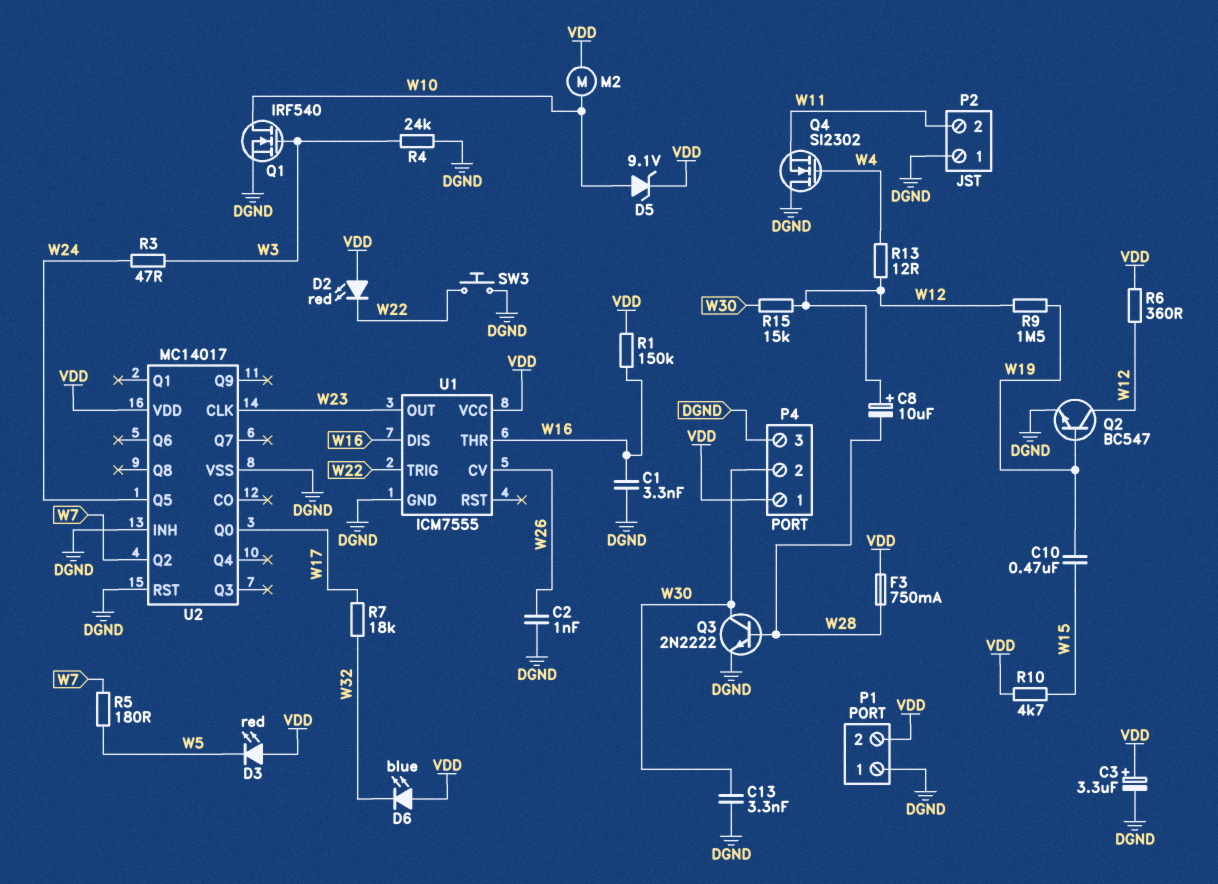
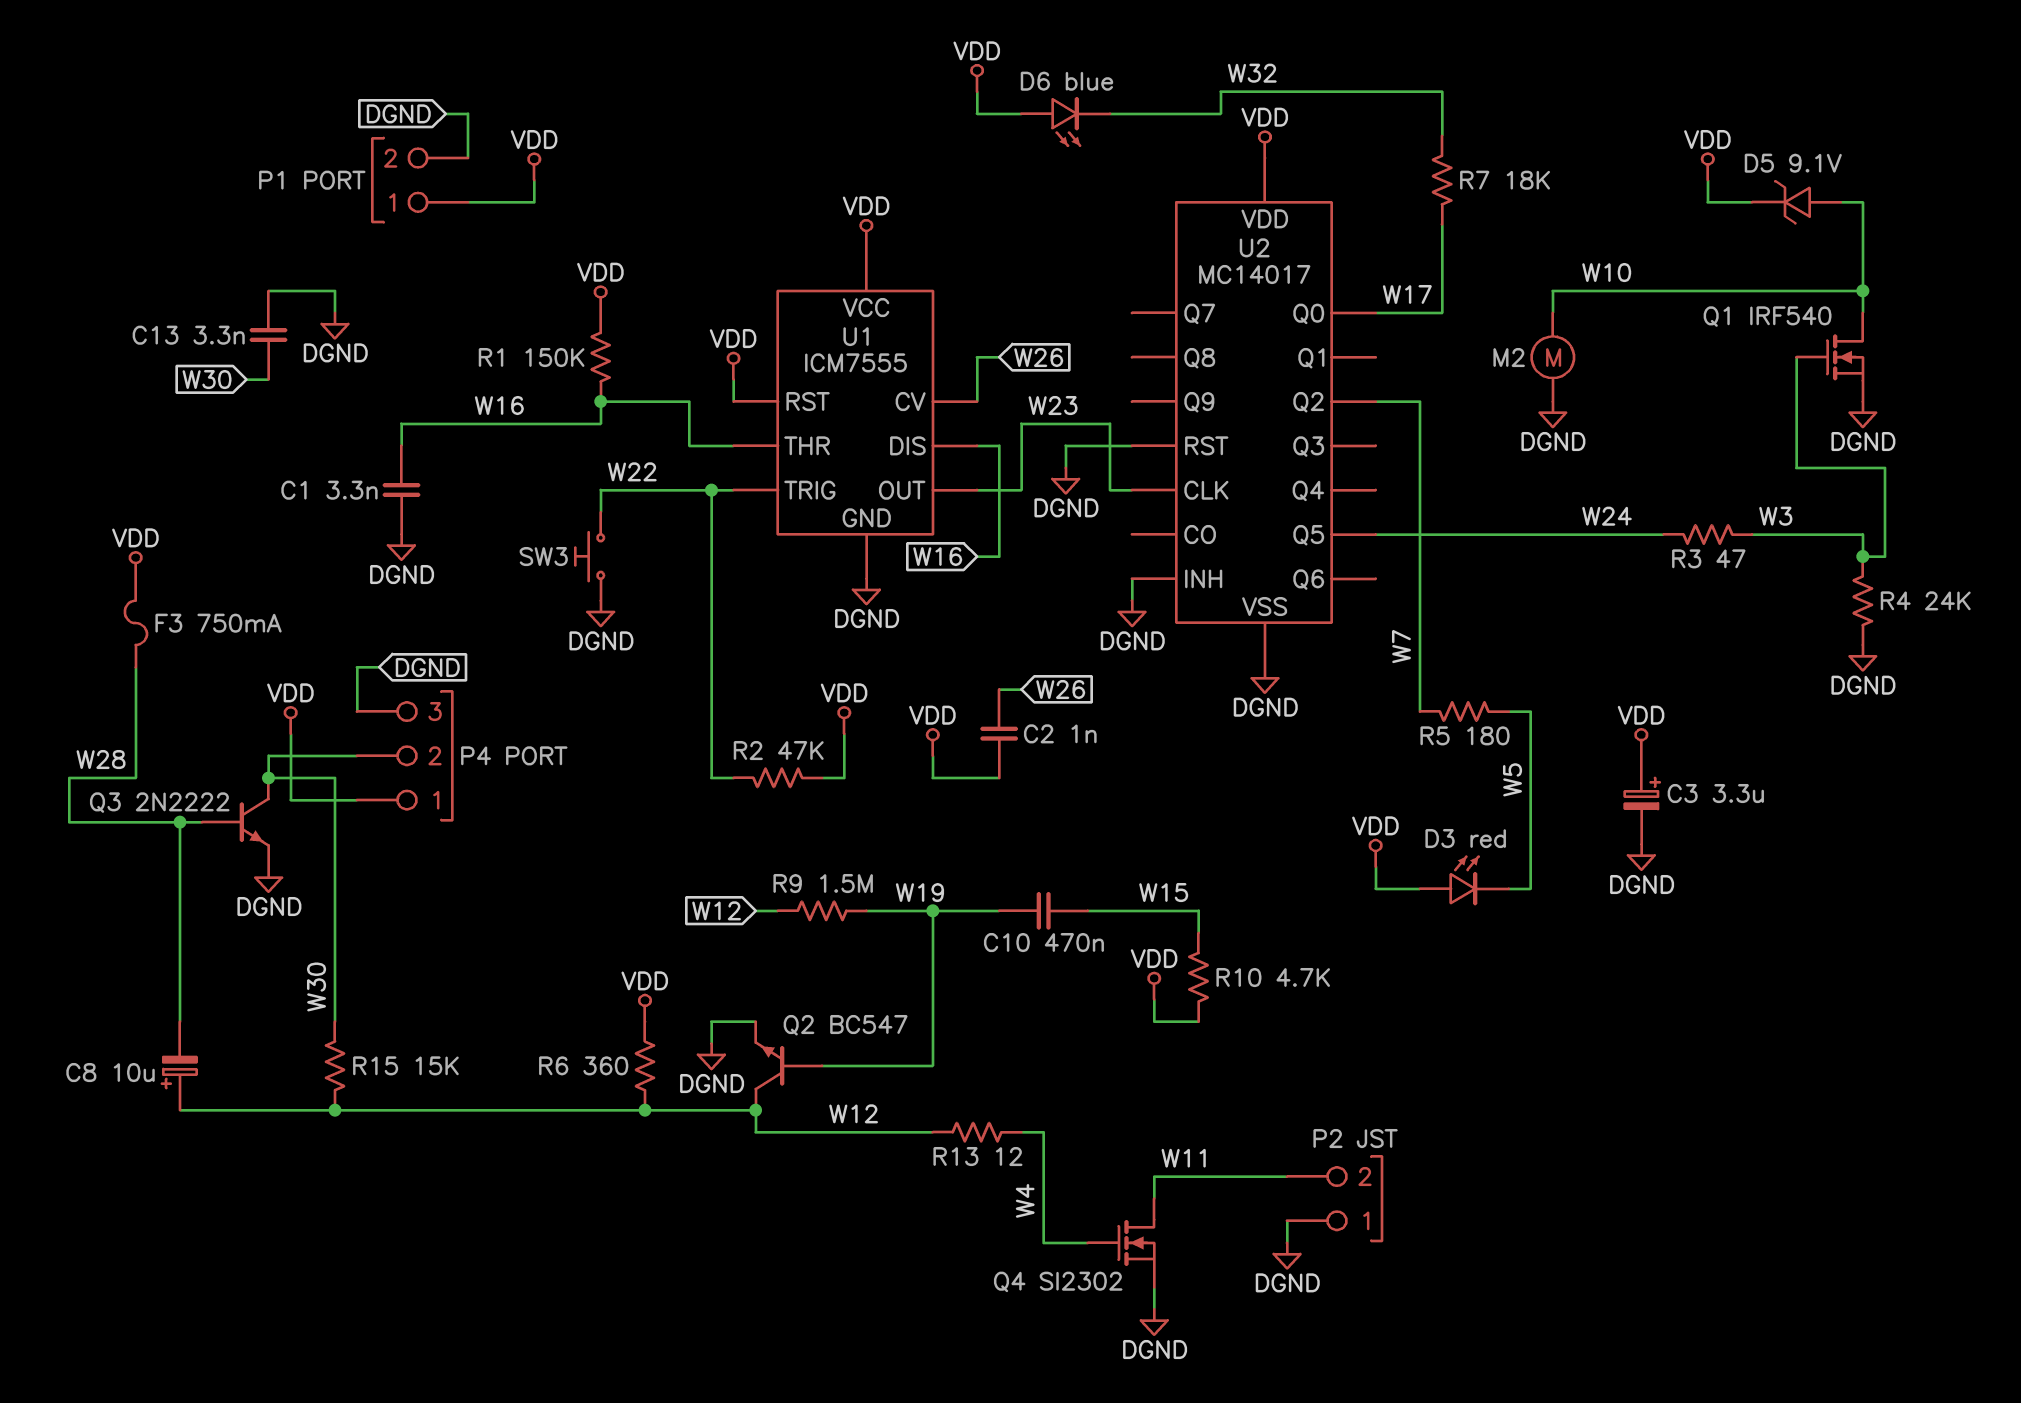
C2: 1nF (DGND, W26) -> 1nF (VDD, W26)
D2: LED red (A VDD, K W22) -> none
M2: motor (VDD, W10) -> motor (DGND, W10)
P1 pin 1: DGND -> VDD
P1 pin 2: VDD -> DGND
Q4: NMOS SI2302 (G W4, D DGND, S W11) -> NMOS SI2302 (G W4, D W11, S DGND)
R2: none -> 47k (VDD, W22)
U1 pin RST: none -> VDD

